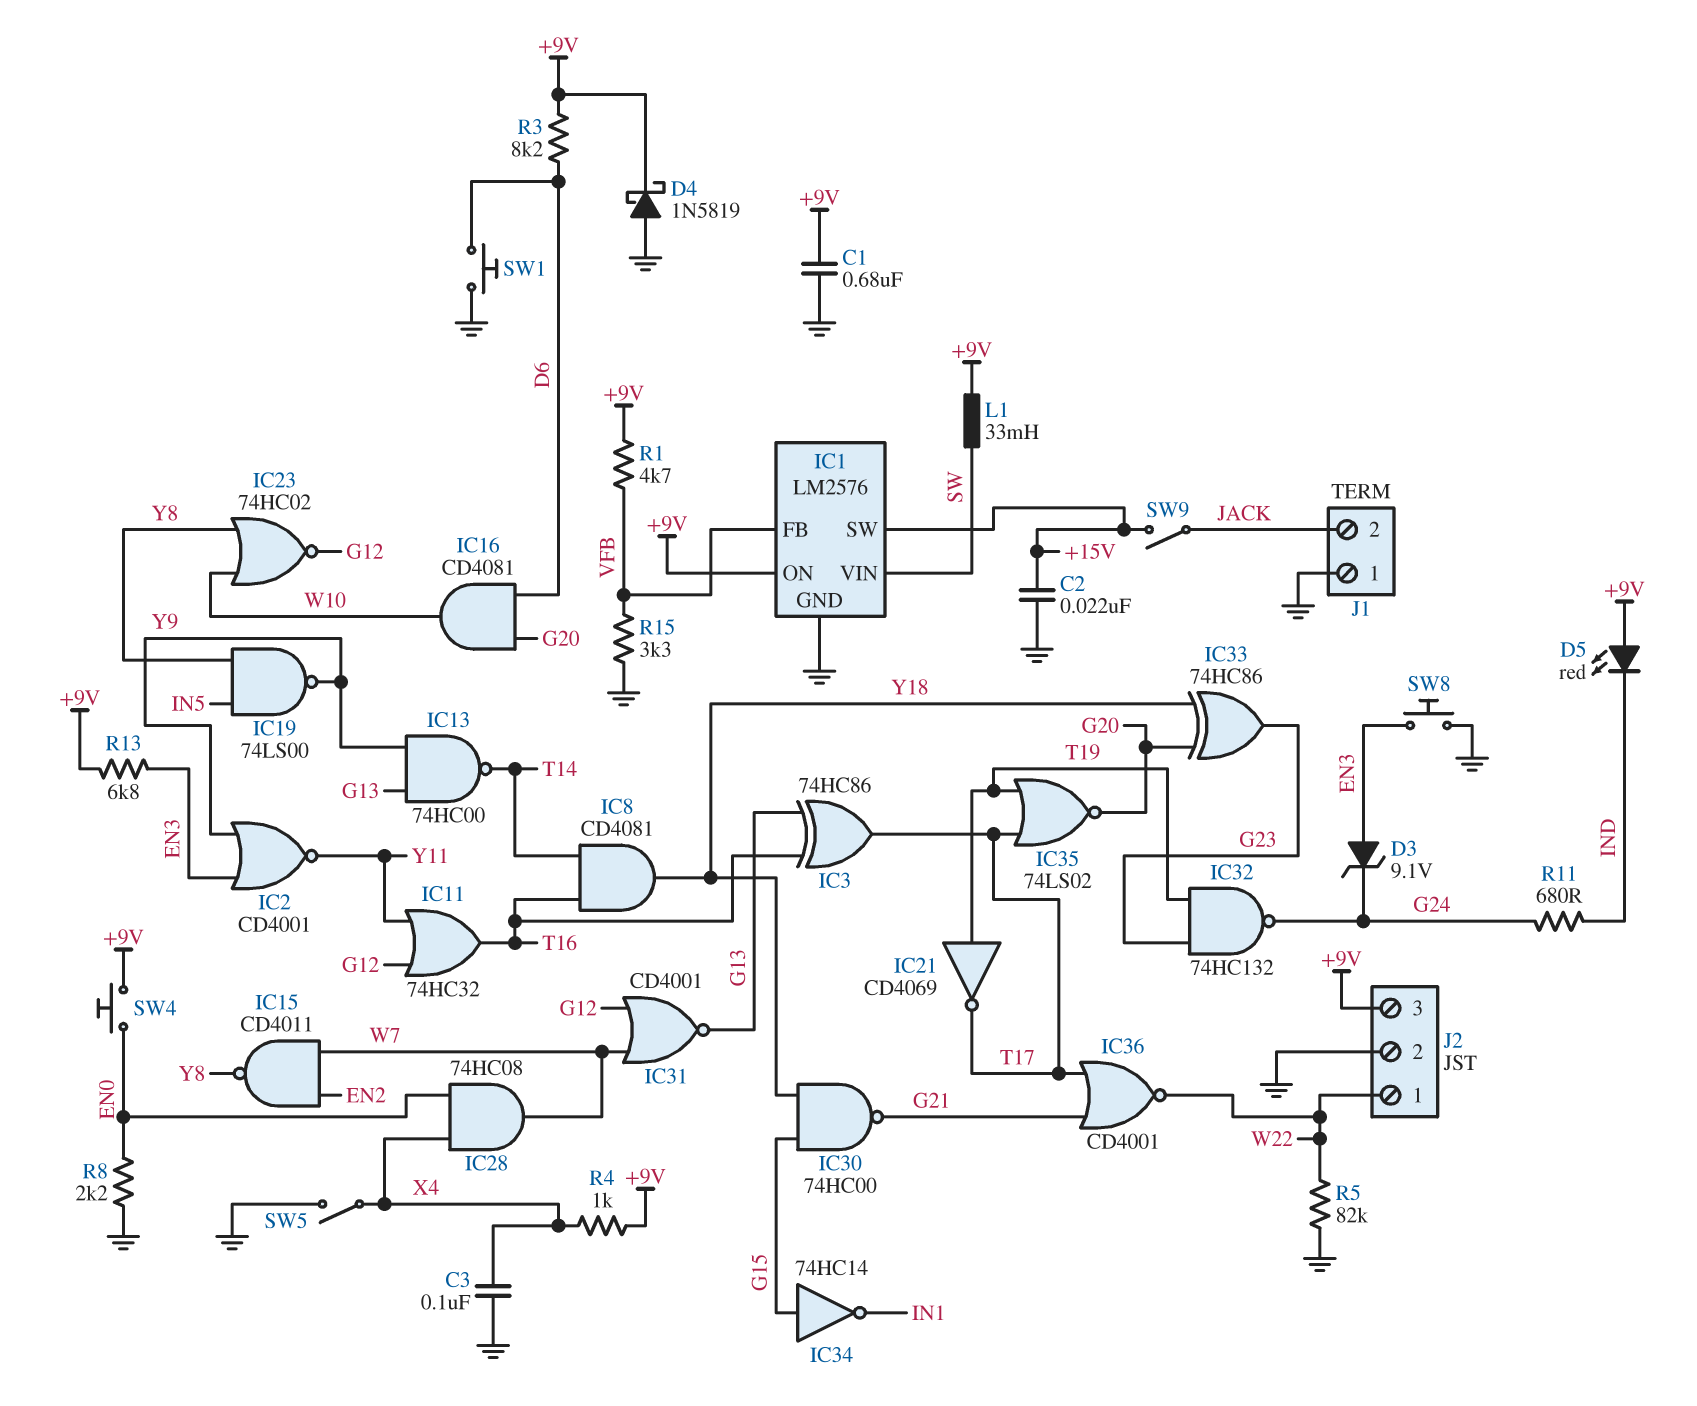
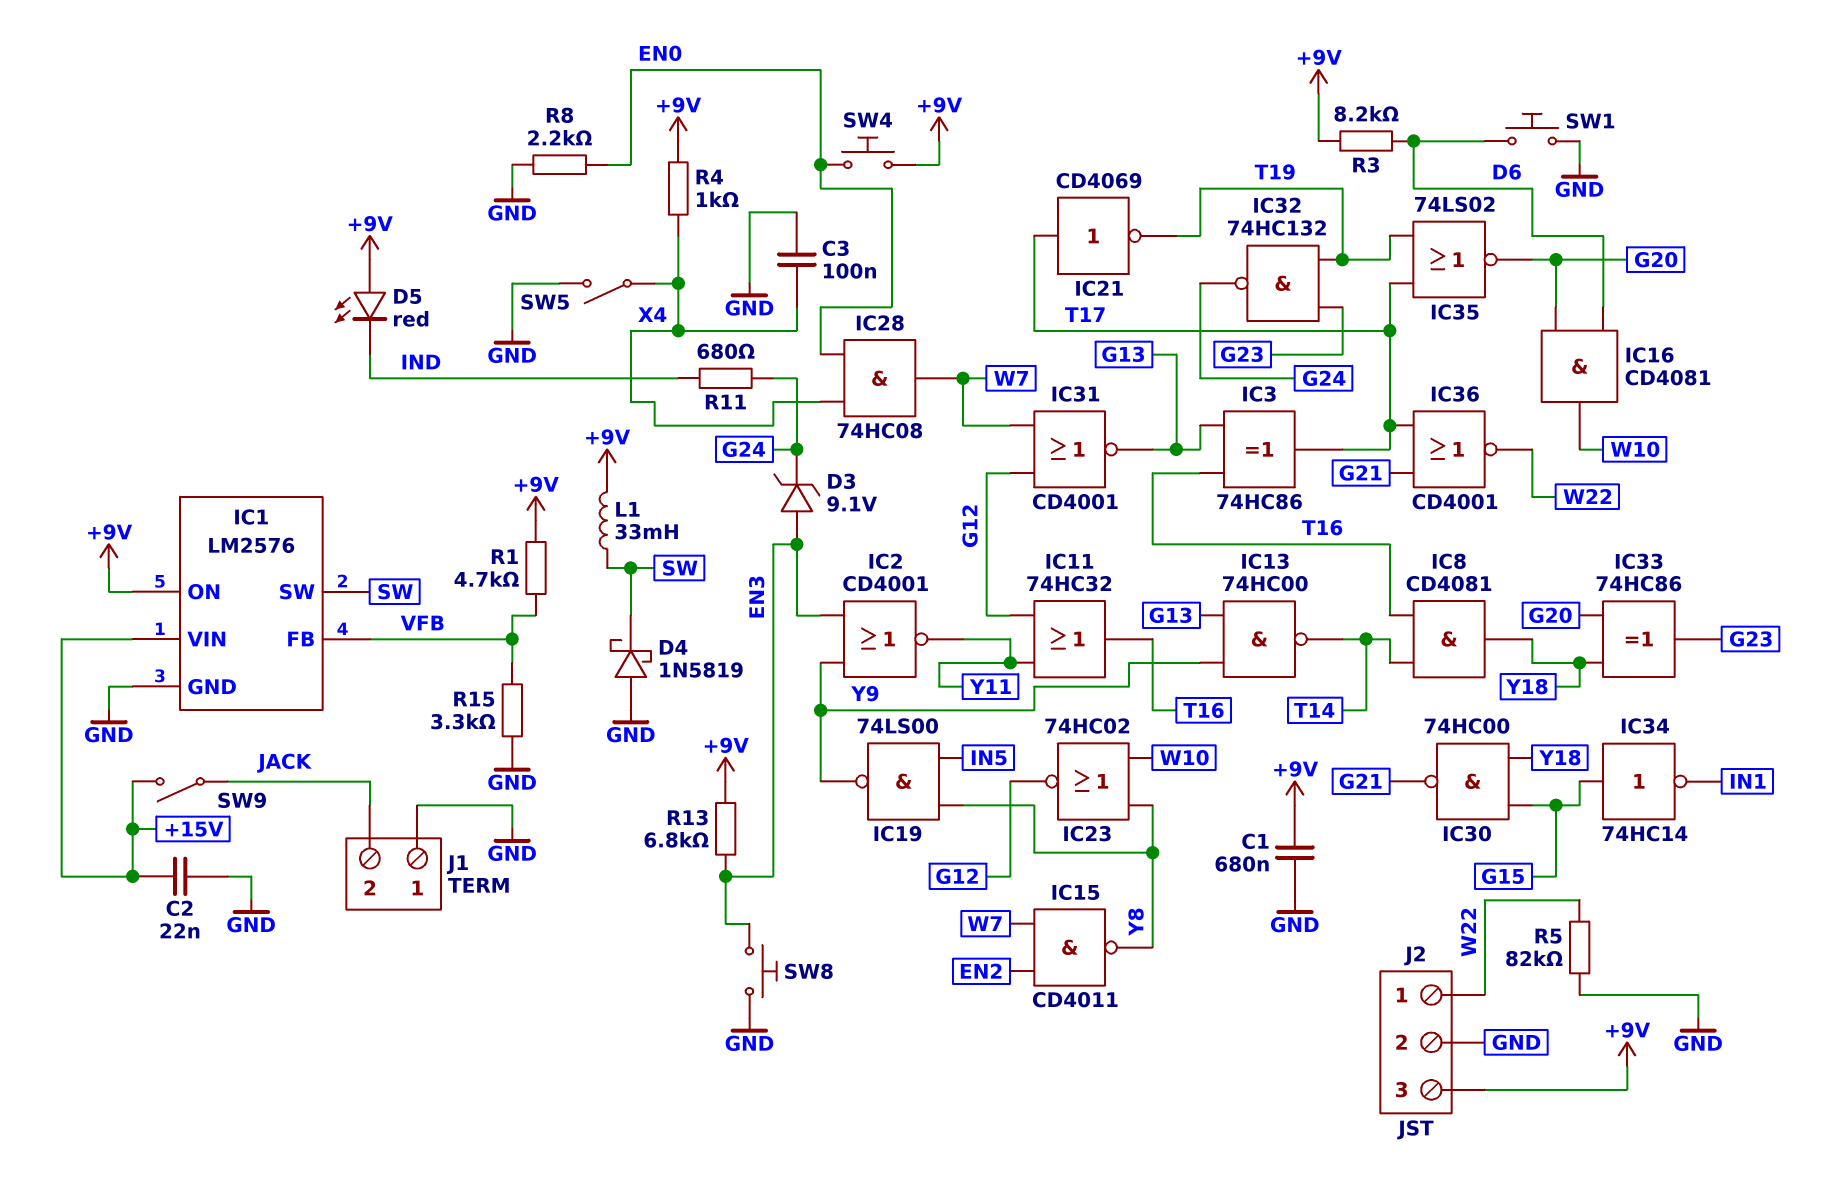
D4: schottky 1N5819 (A GND, K +9V) -> schottky 1N5819 (A GND, K SW)
IC1 pin SW: +15V -> SW
IC1 pin VIN: SW -> +15V
IC21: NOT CD4069 (in T19, out T17) -> NOT CD4069 (in T17, out T19)

